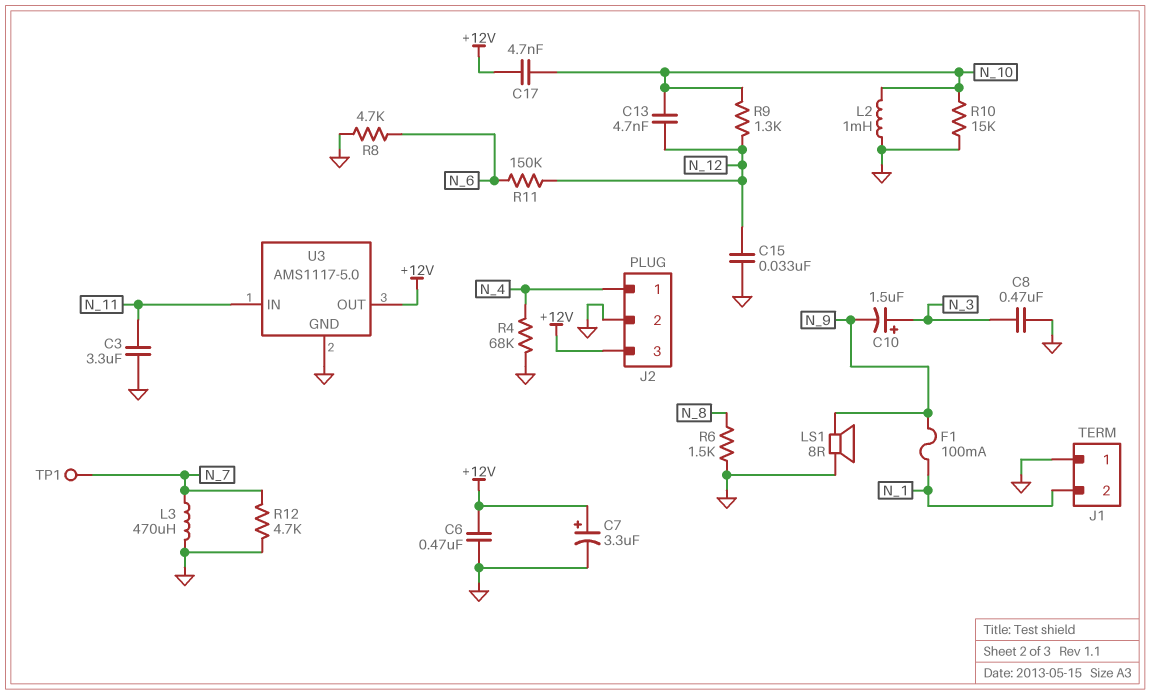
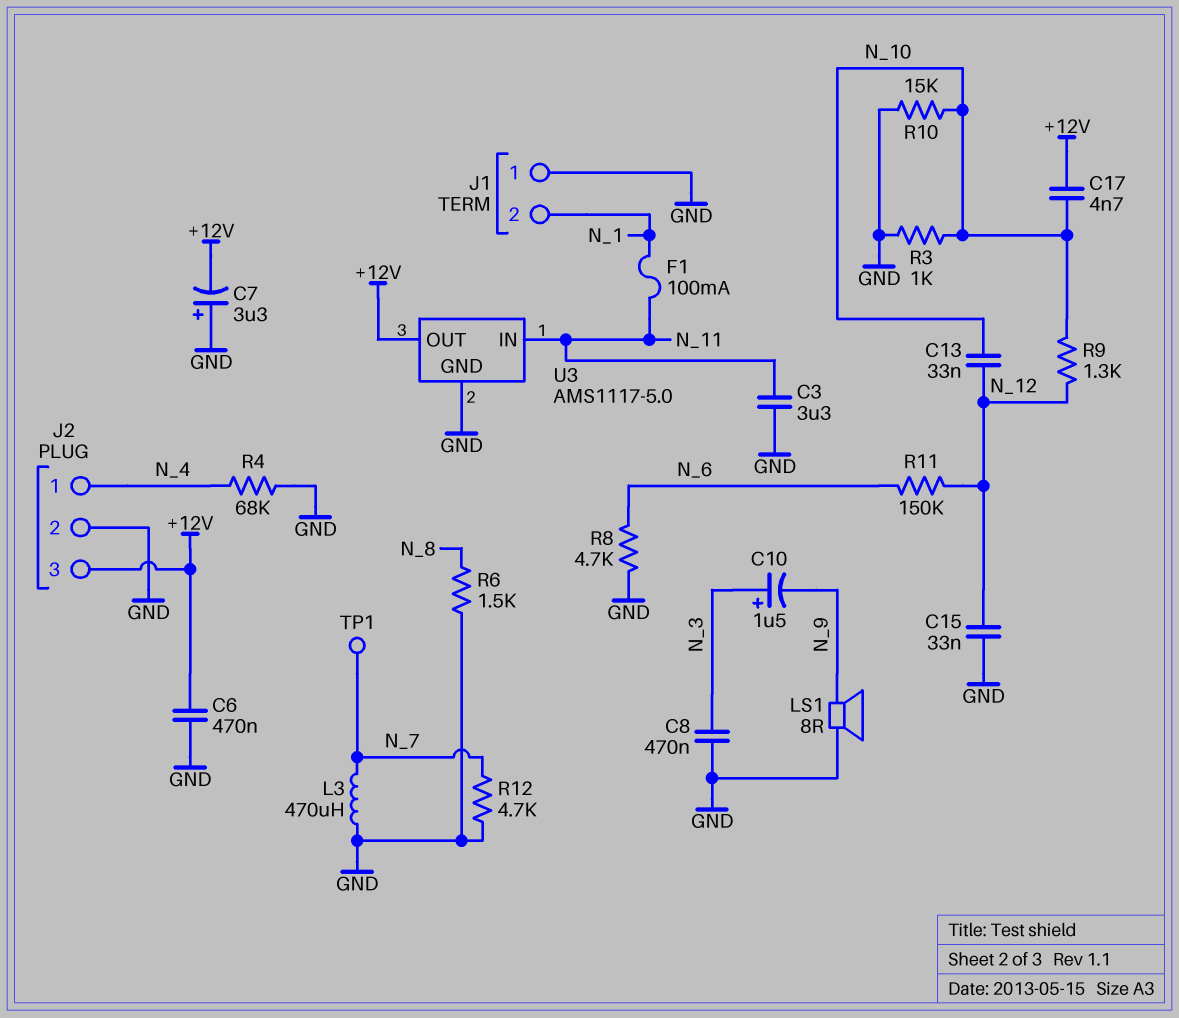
C7: 3.3uF (plus +12V, minus GND) -> 3.3uF (plus GND, minus +12V)
C13: 4.7nF (N_10, N_12) -> 33nF (N_10, N_12)
F1: 100mA (N_1, N_9) -> 100mA (N_1, N_11)
L2: 1mH (GND, N_10) -> none
R3: none -> 1k (GND, N_10)

